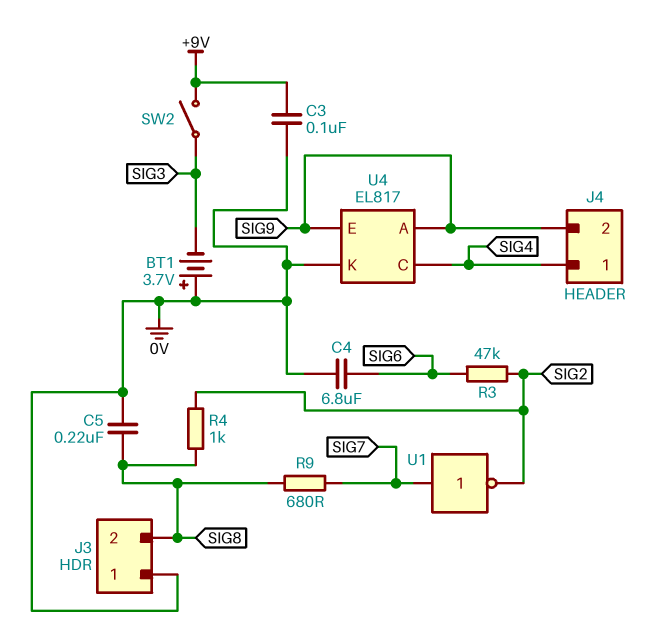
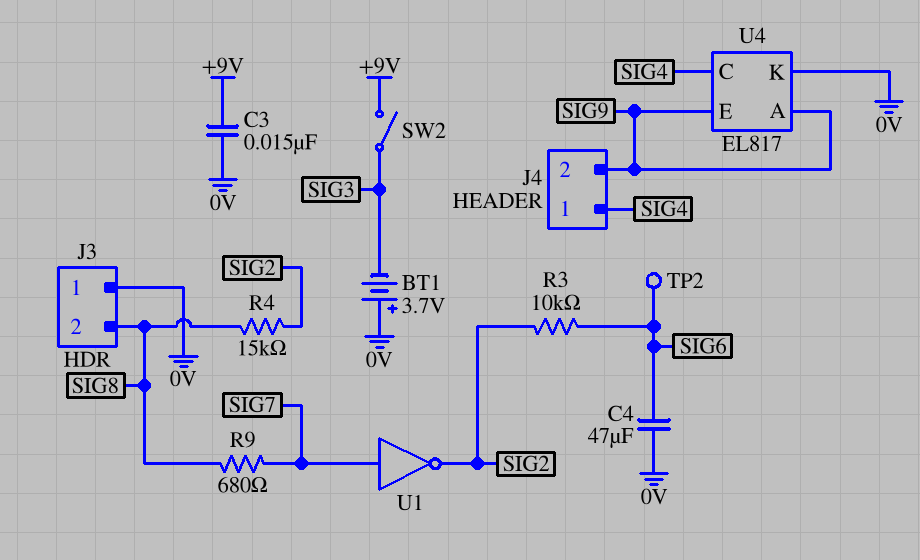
C3: 100nF (+9V, 0V) -> 15nF (+9V, 0V)
C4: 6.8uF (0V, SIG6) -> 47uF (0V, SIG6)
C5: 220nF (0V, SIG8) -> none
R3: 47k (SIG2, SIG6) -> 10k (SIG2, SIG6)
R4: 1k (SIG2, SIG8) -> 15k (SIG2, SIG8)
TP2: none -> test point (SIG6)

